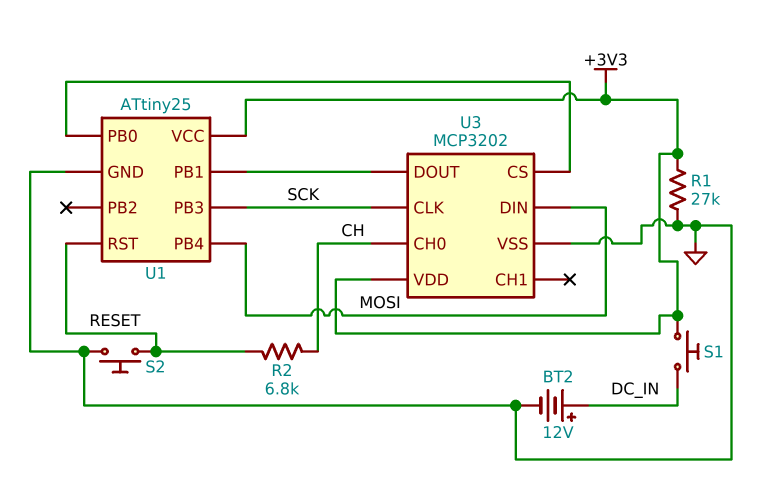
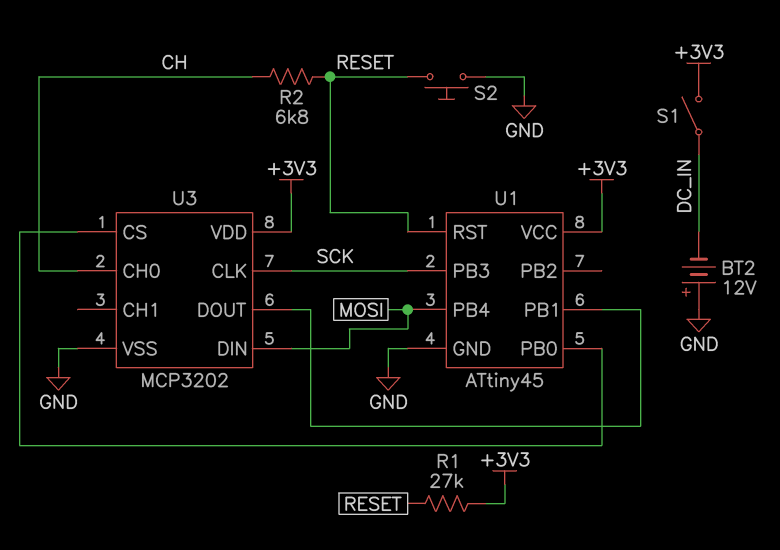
BT2: 12V (plus DC_IN, minus GND) -> 12V (plus GND, minus DC_IN)
R1: 27k (+3V3, GND) -> 27k (+3V3, RESET)
S1: button (+3V3, DC_IN) -> switch (+3V3, DC_IN)
U1: ATtiny25 -> ATtiny45

